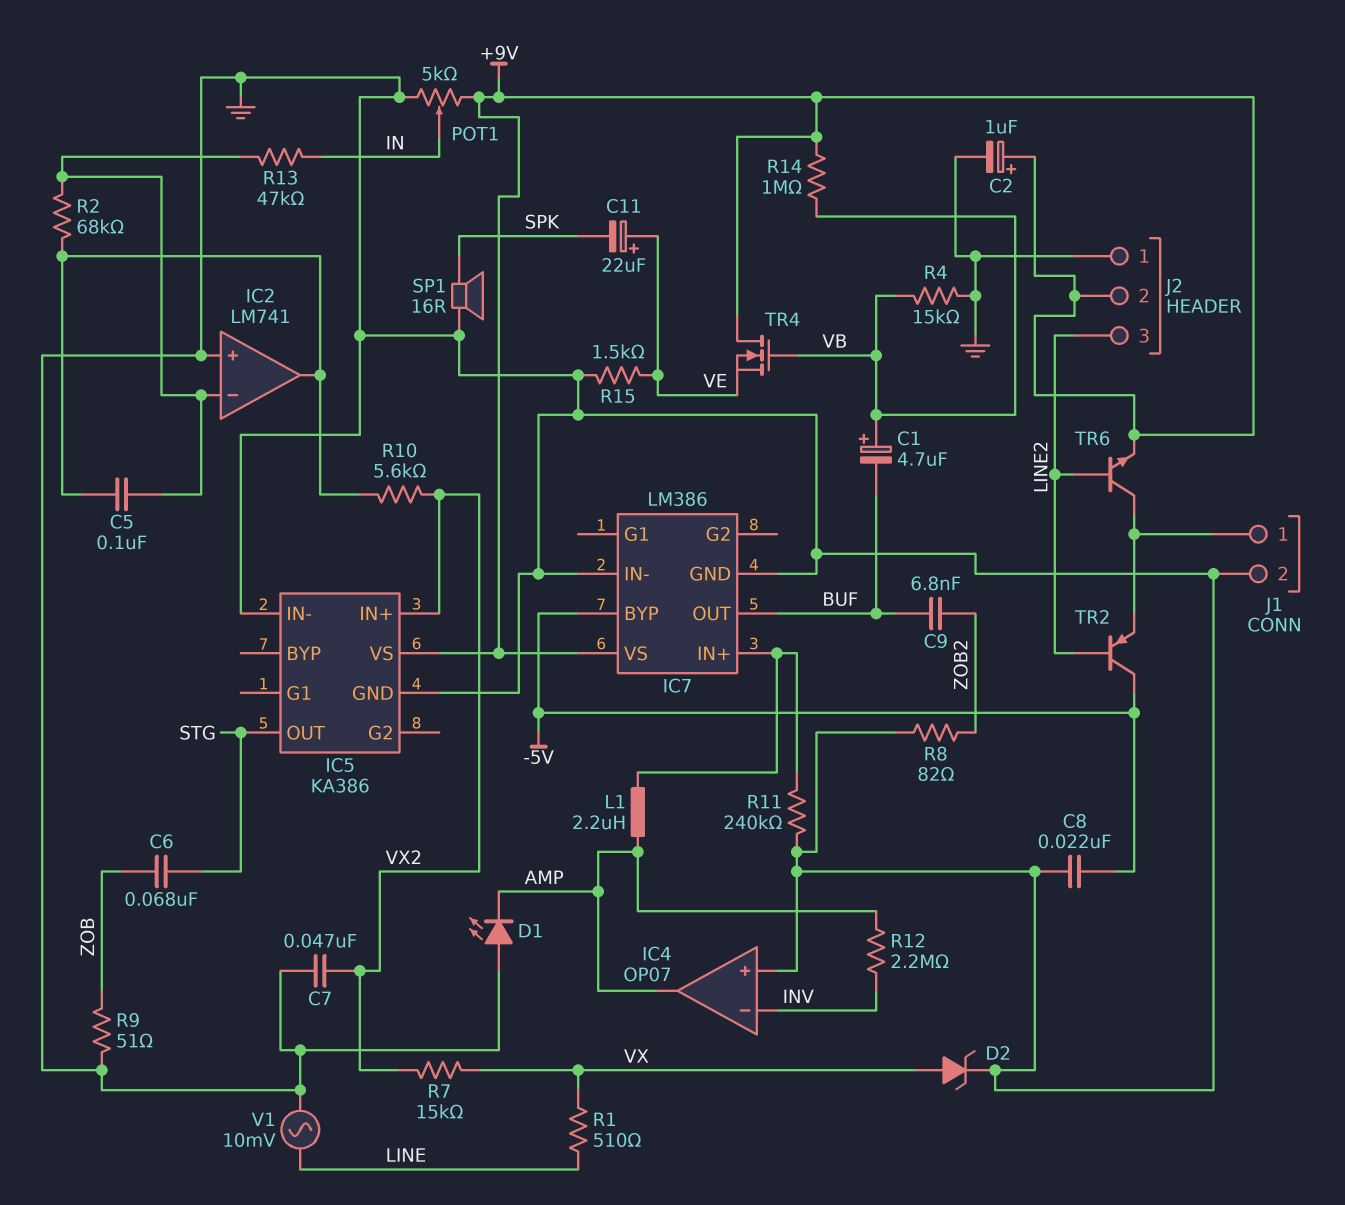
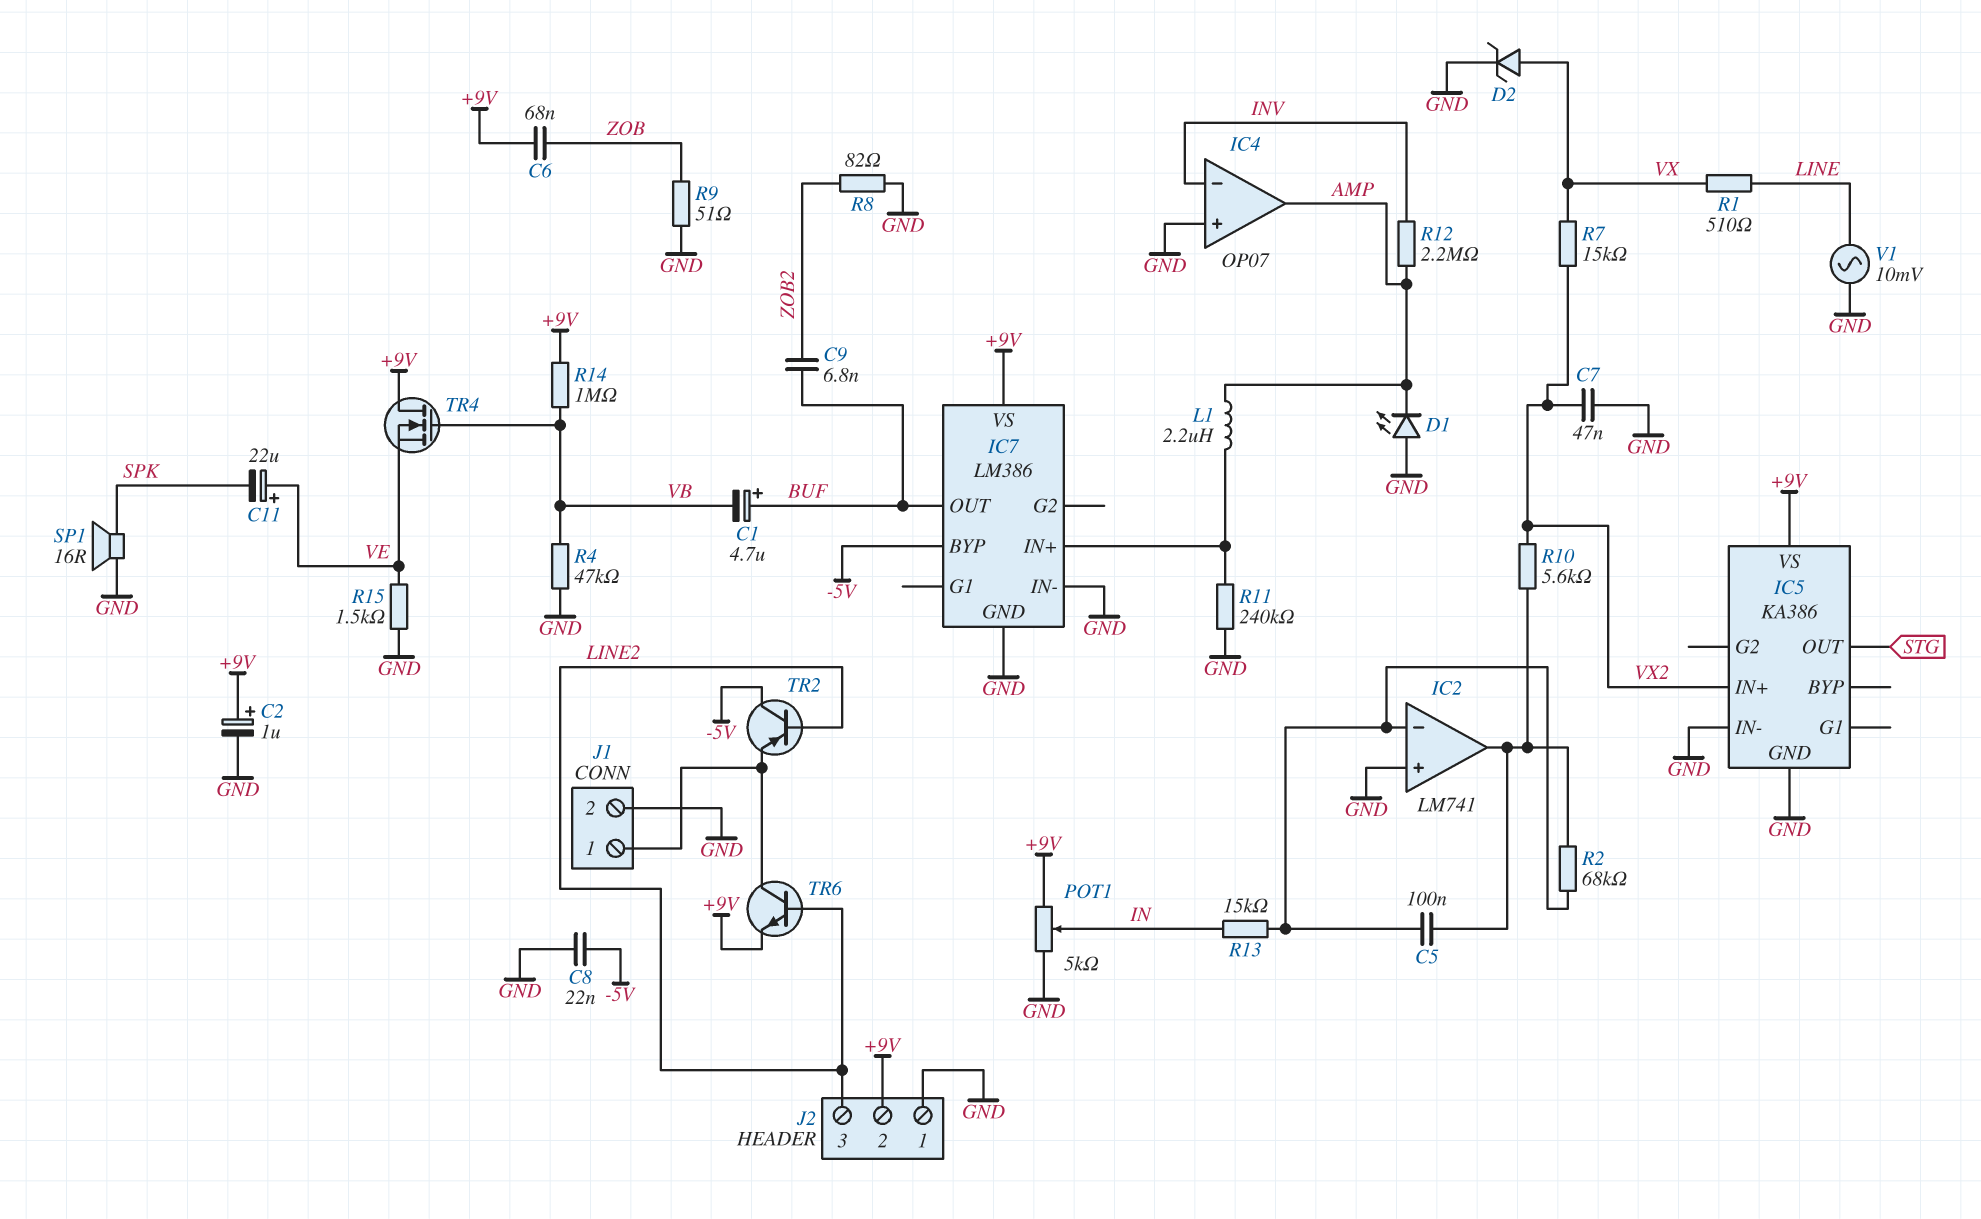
C1: 4.7uF (plus VB, minus BUF) -> 4.7uF (plus BUF, minus VB)
C6: 68nF (STG, ZOB) -> 68nF (+9V, ZOB)
R4: 15k (GND, VB) -> 47k (GND, VB)
R13: 47k (IC2/in-, IN) -> 15k (IC2/in-, IN)

